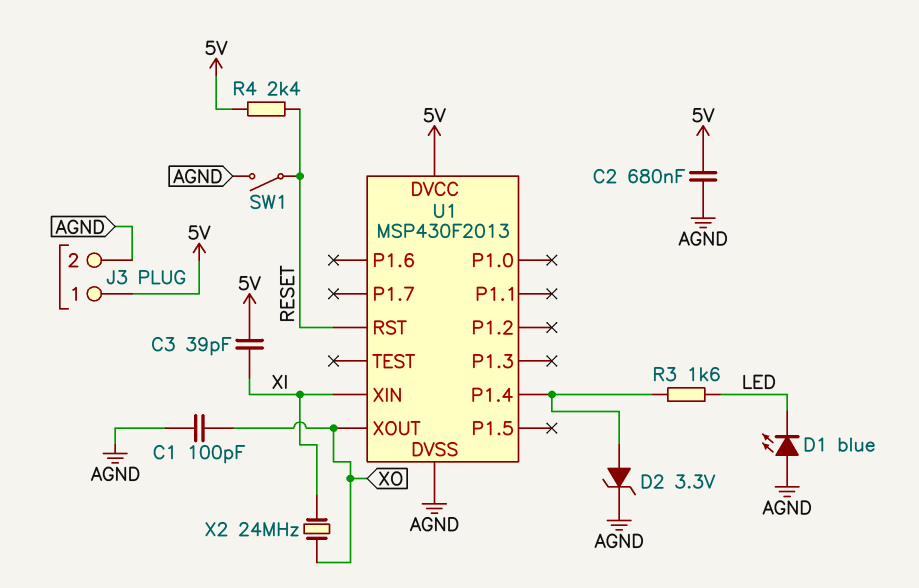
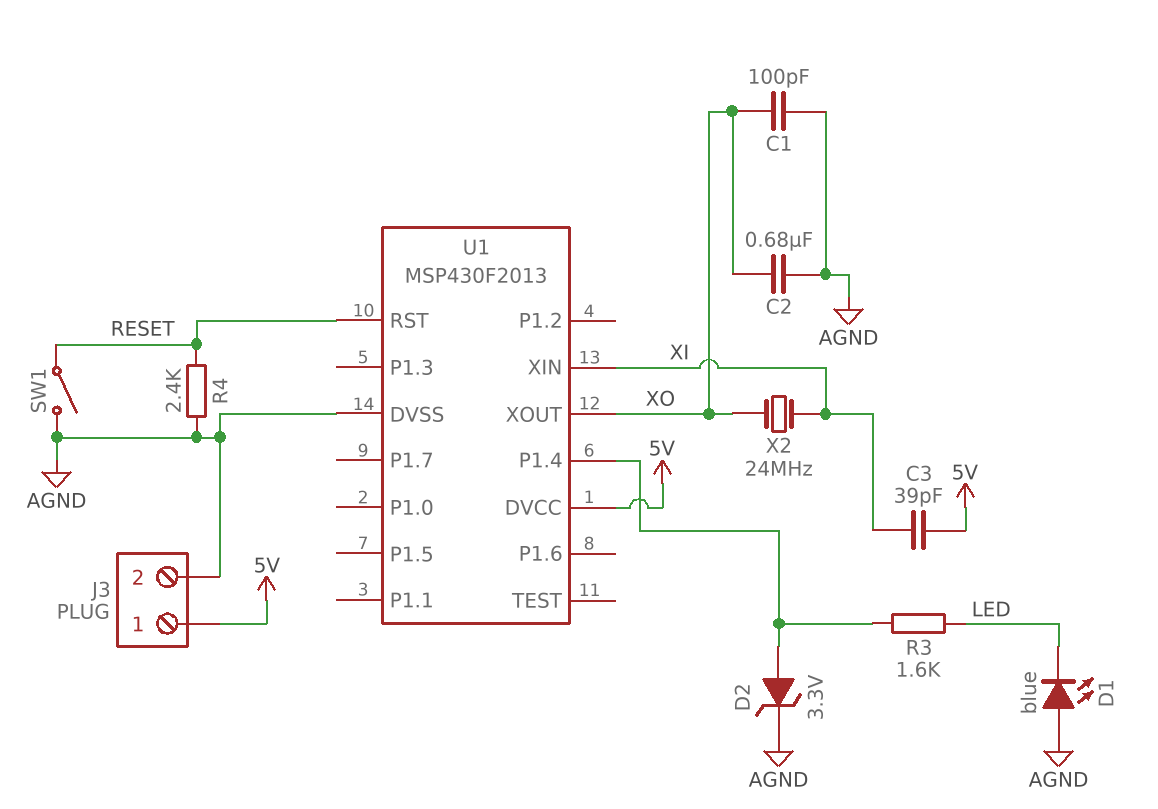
C2: 680nF (5V, AGND) -> 680nF (AGND, XO)
R4: 2.4k (5V, RESET) -> 2.4k (AGND, RESET)

